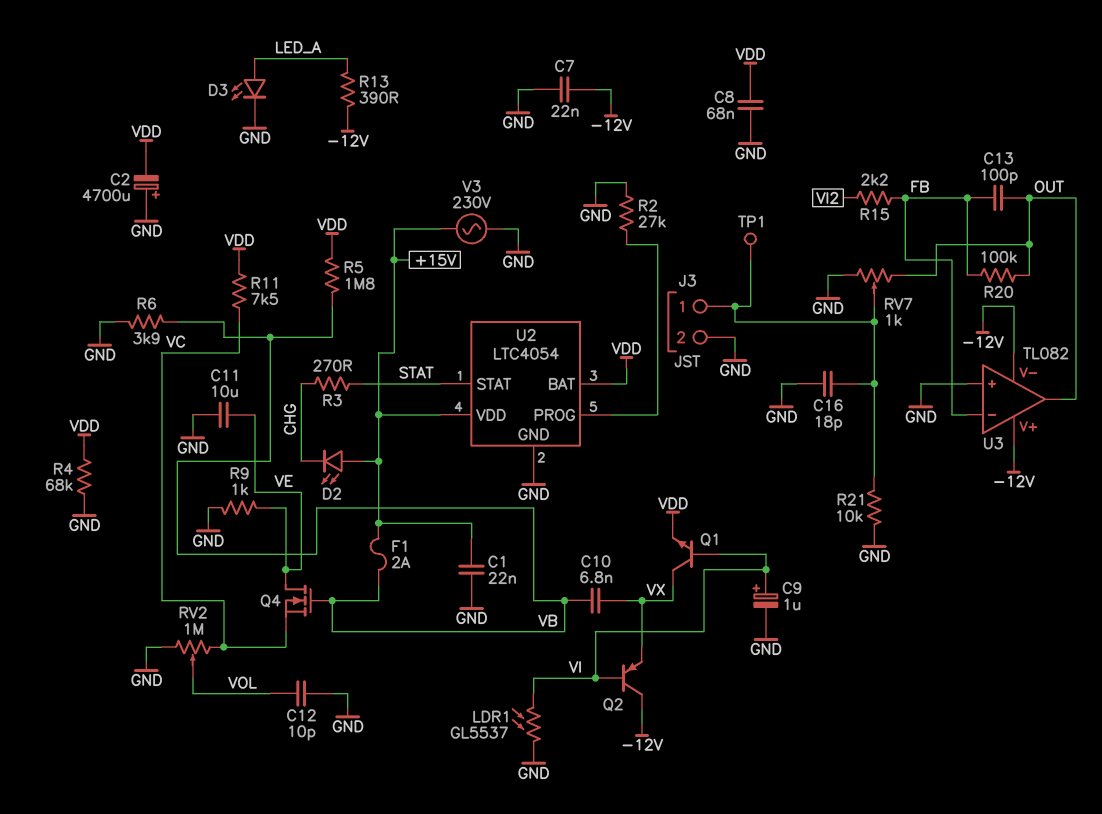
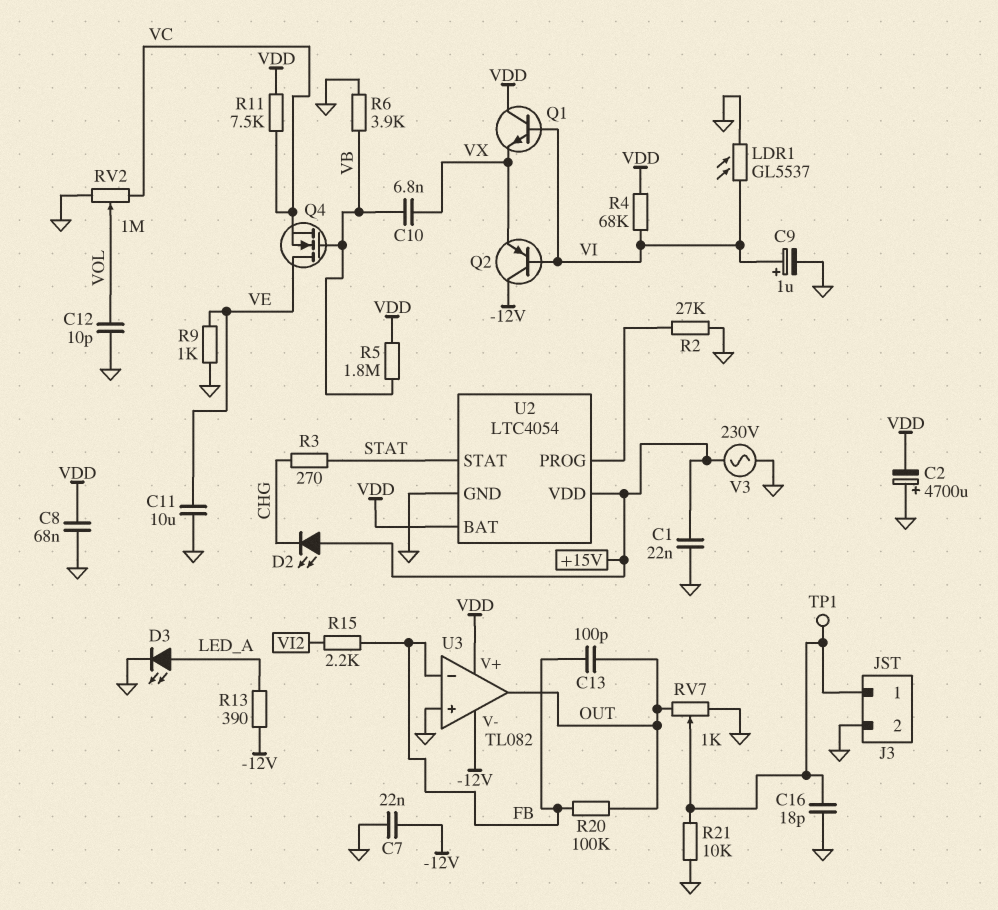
F1: 2A (+15V, VB) -> none
Q1: NPN (B VI, C VX, E VDD) -> NPN (B VI, C VDD, E VX)
R4: 68k (GND, VDD) -> 68k (VDD, VI)
U3 pin V+: -12V -> VDD

